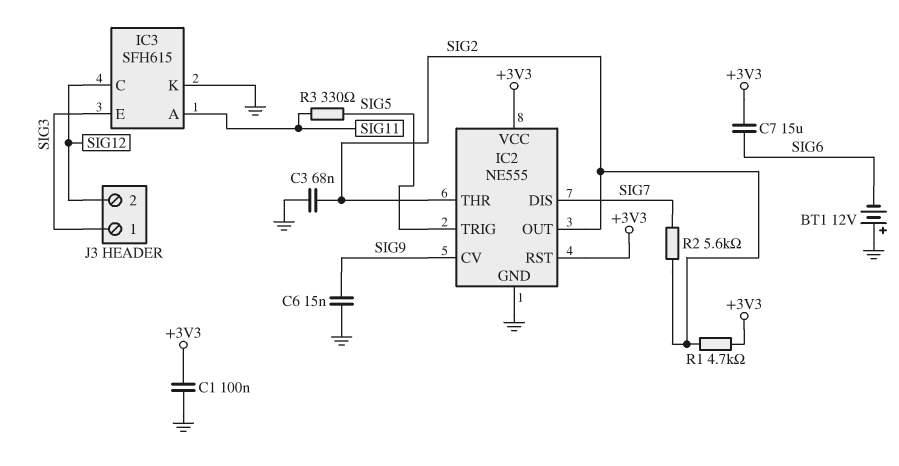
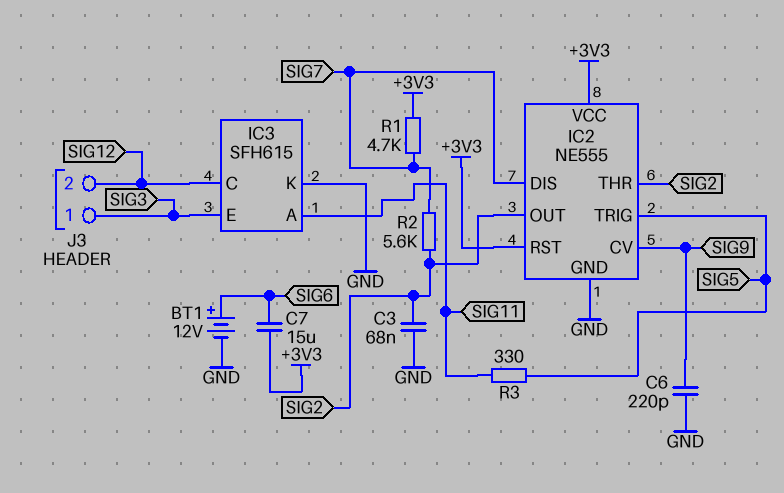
BT1: 12V (plus GND, minus SIG6) -> 12V (plus SIG6, minus GND)
C1: 100nF (+3V3, GND) -> none
C6: 15nF (GND, SIG9) -> 220pF (GND, SIG9)
R1: 4.7k (+3V3, SIG2) -> 4.7k (+3V3, SIG7)

